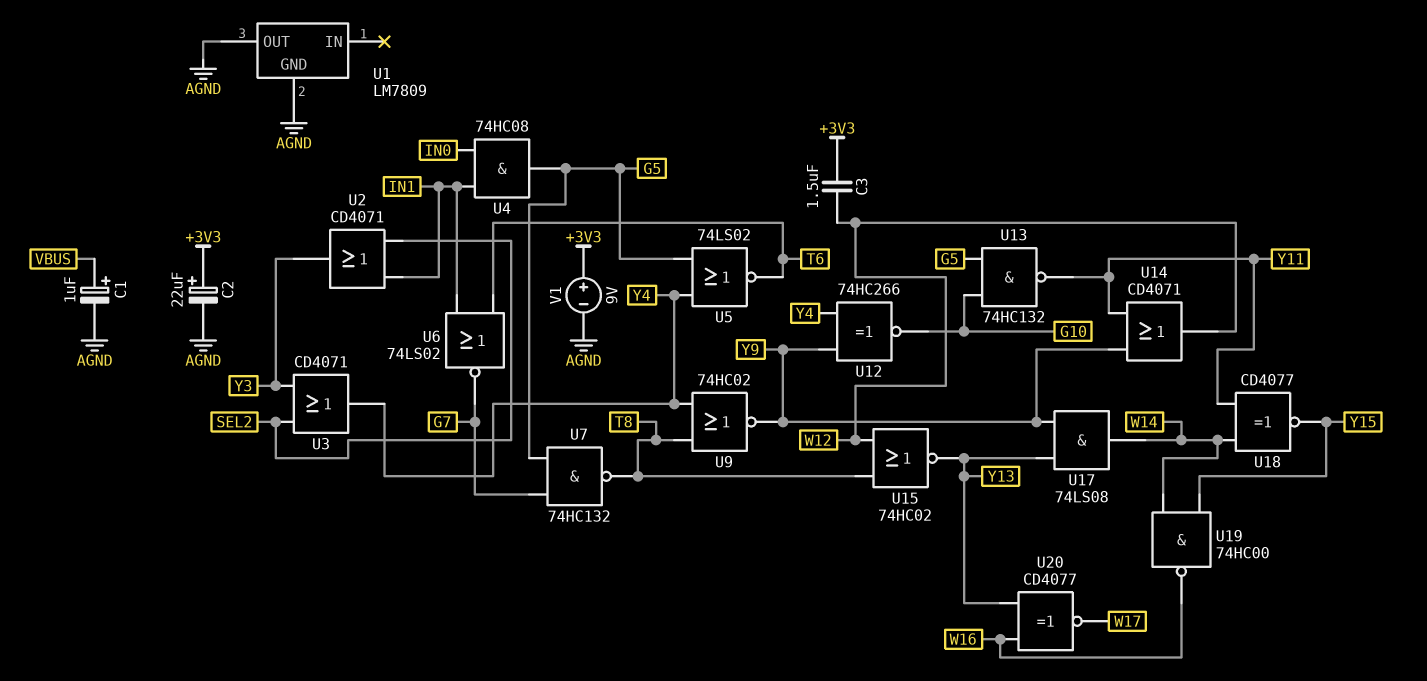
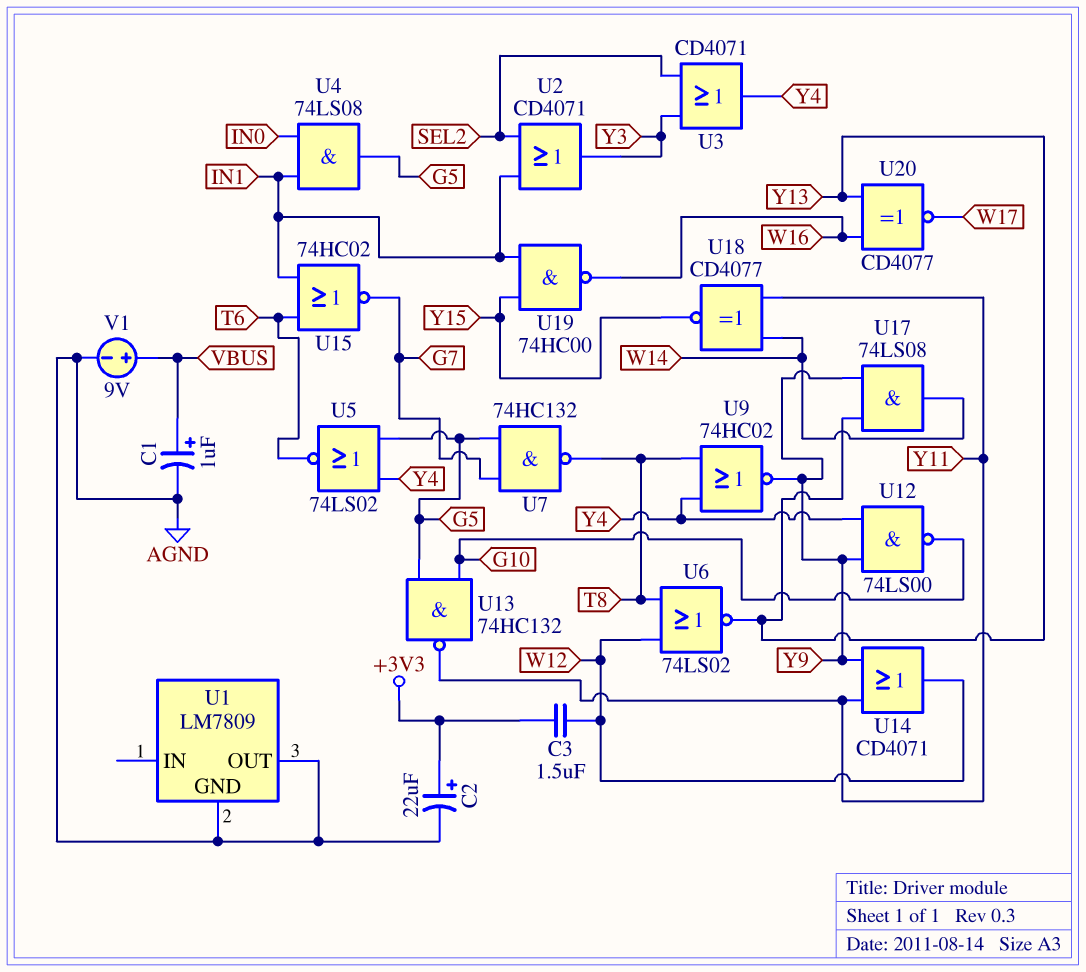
U4: AND 74HC08 (in IN0, in IN1, out G5) -> AND 74LS08 (in IN0, in IN1, out G5)
U6: NOR 74LS02 (in IN1, in T6, out G7) -> NOR 74LS02 (in T8, in W12, out Y13)
U12: XNOR 74HC266 (in Y4, in Y9, out G10) -> NAND 74LS00 (in Y4, in Y9, out G10)
U15: NOR 74HC02 (in T8, in W12, out Y13) -> NOR 74HC02 (in IN1, in T6, out G7)
U19: NAND 74HC00 (in W14, in Y15, out W16) -> NAND 74HC00 (in IN1, in Y15, out W16)
V1: 9V (plus +3V3, minus AGND) -> 9V (plus VBUS, minus AGND)

